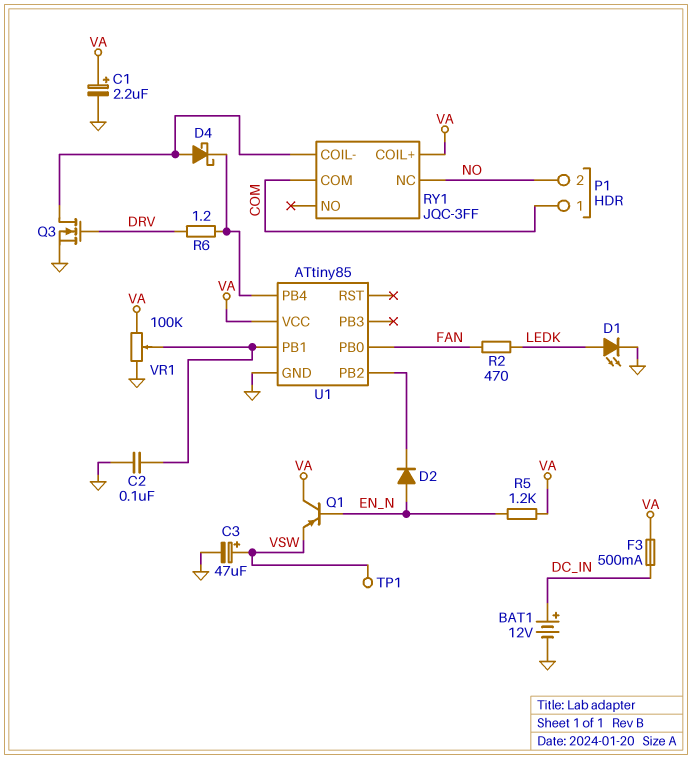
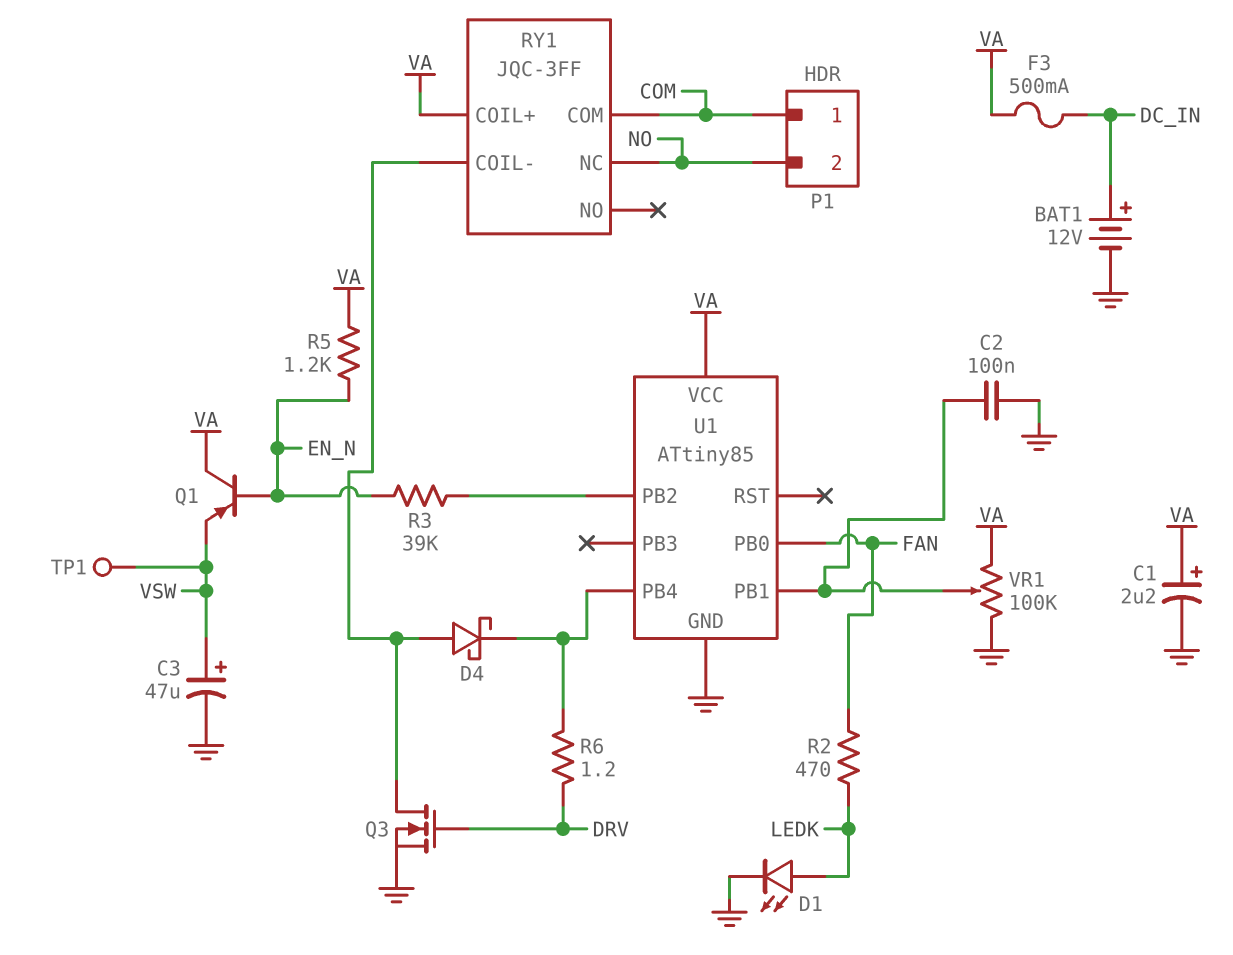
D2: diode (A EN_N, K U1/PB2) -> none
R3: none -> 39k (EN_N, U1/PB2)

